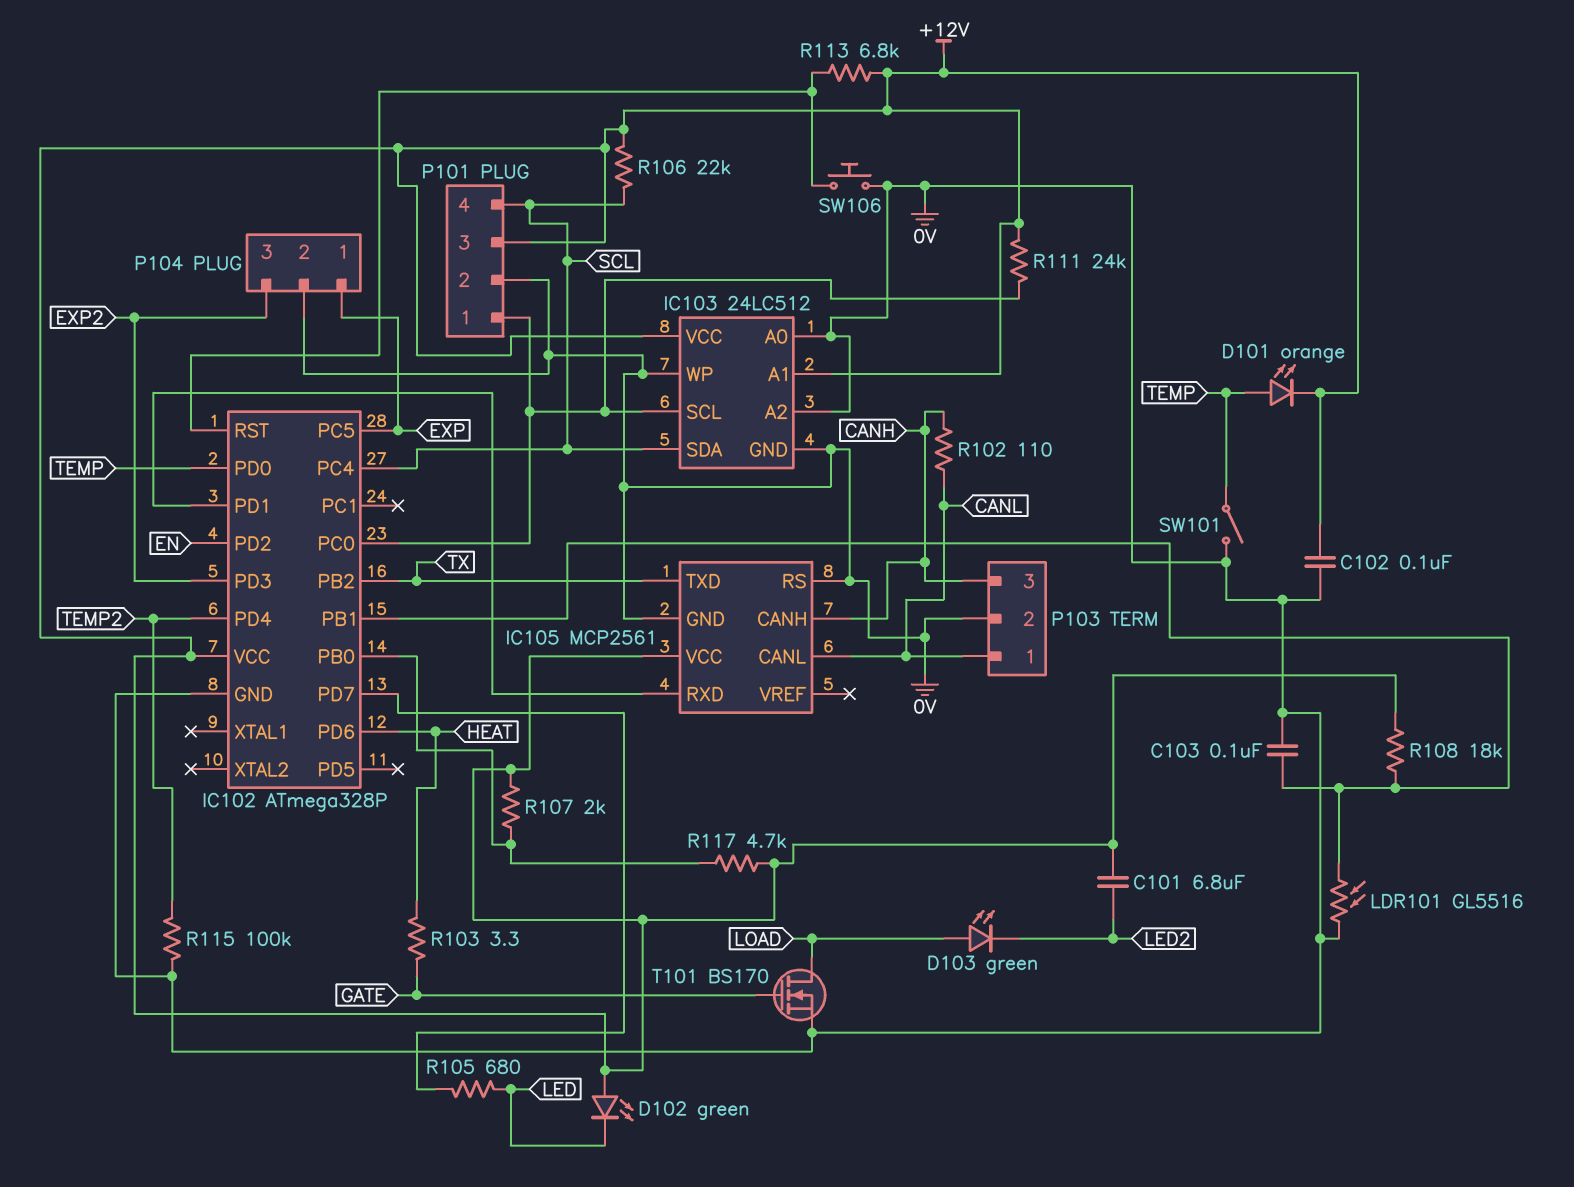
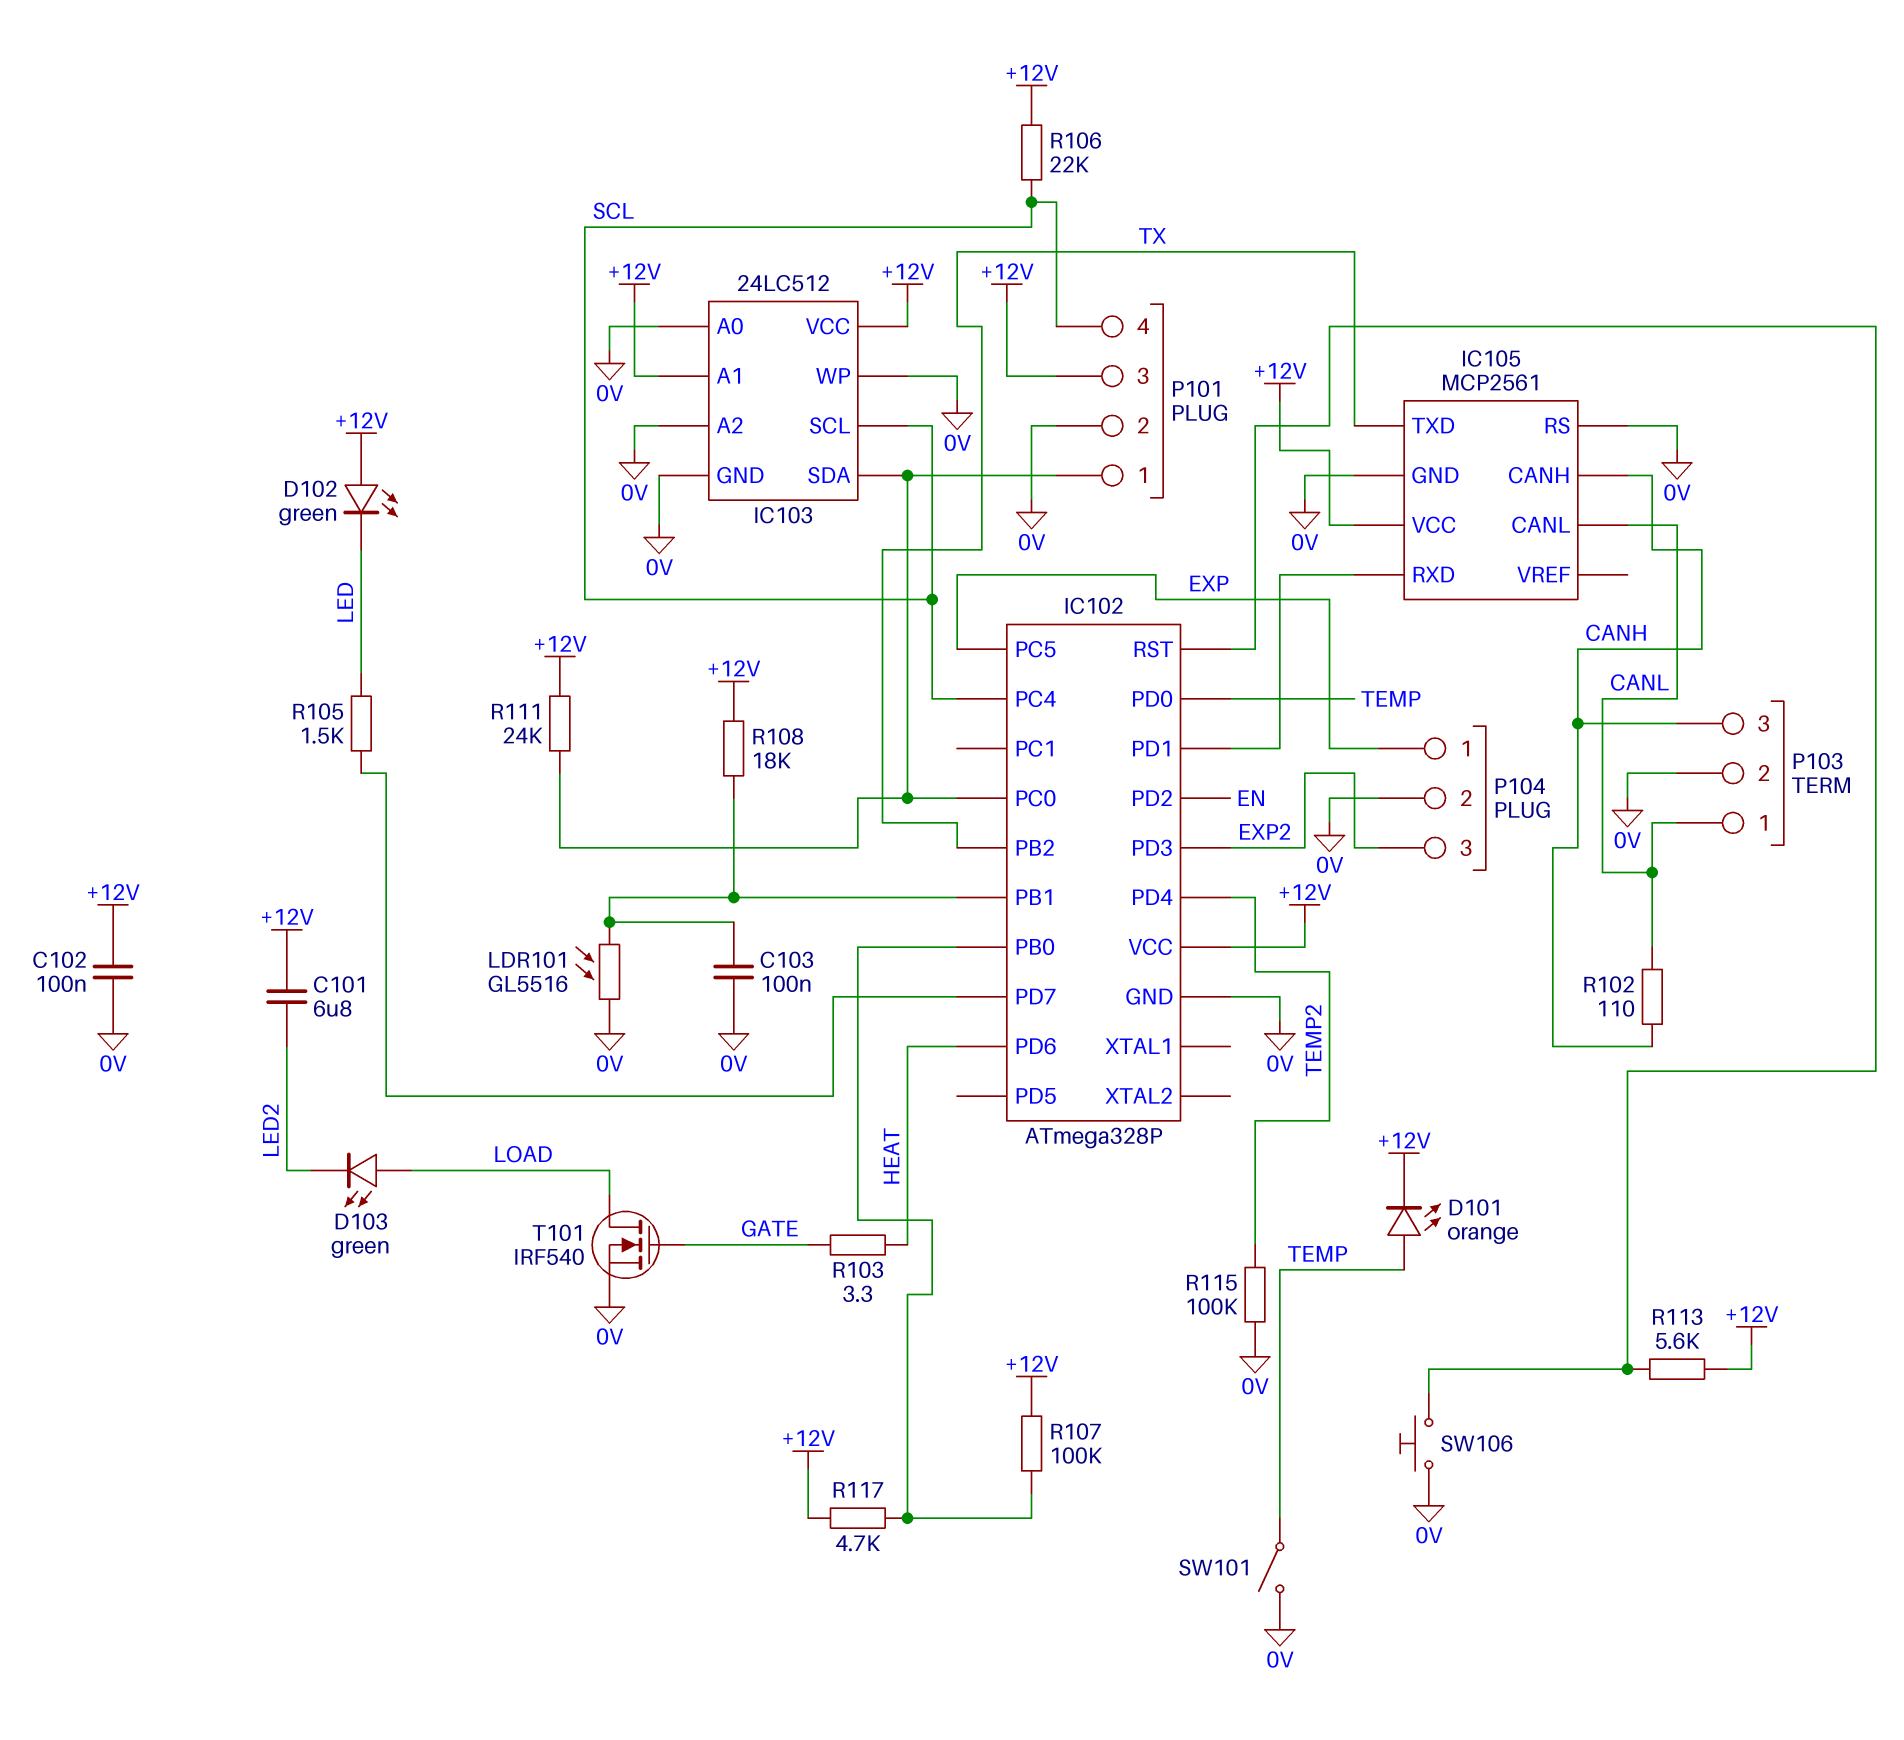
IC103 pin SCL: IC102/PC0 -> SCL
IC103 pin SDA: SCL -> IC102/PC0
R105: 680 (IC102/PD7, LED) -> 1.5k (IC102/PD7, LED)
R107: 2k (+12V, IC102/PB0) -> 100k (+12V, IC102/PB0)
R113: 6.8k (+12V, IC102/RST) -> 5.6k (+12V, IC102/RST)
T101: NMOS BS170 (G GATE, D LOAD, S 0V) -> NMOS IRF540 (G GATE, D LOAD, S 0V)

